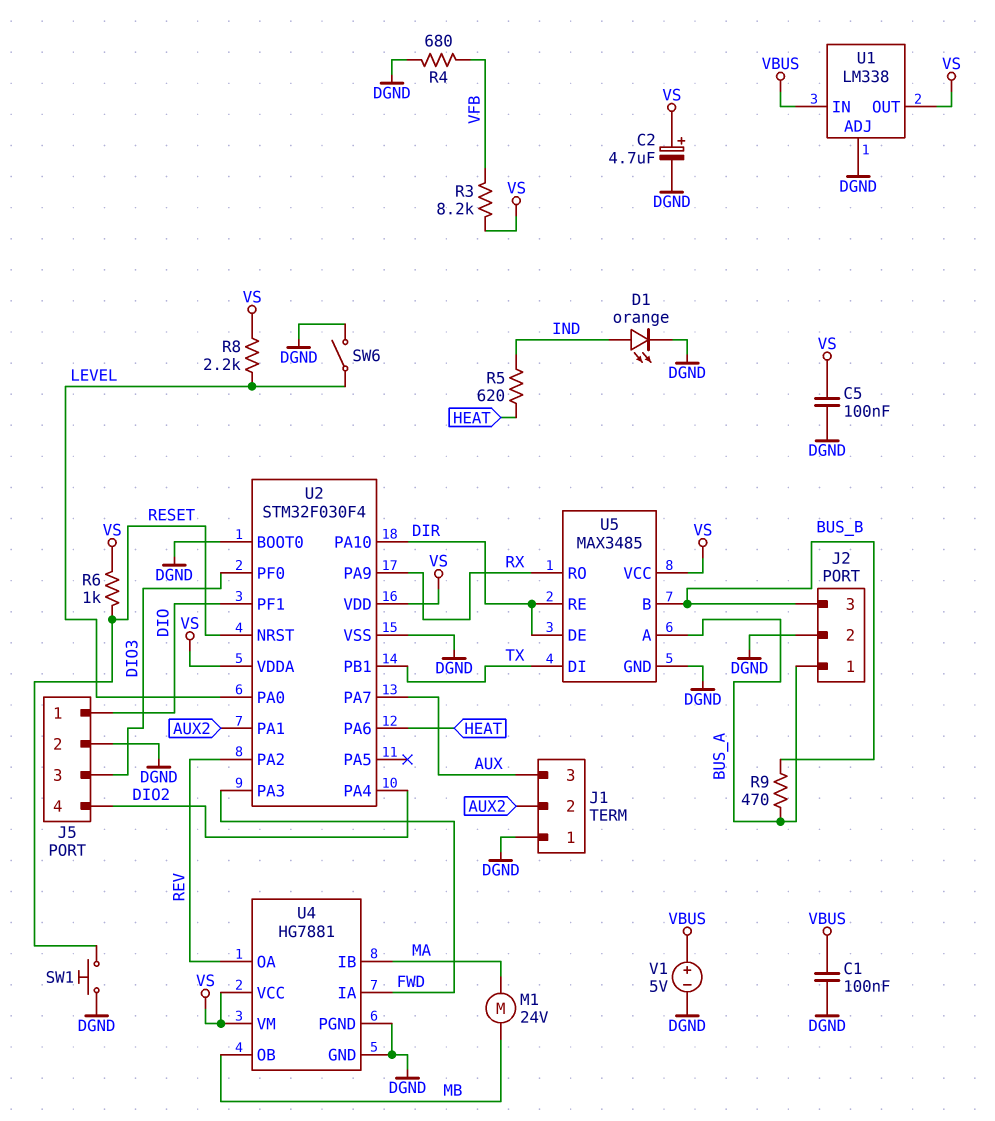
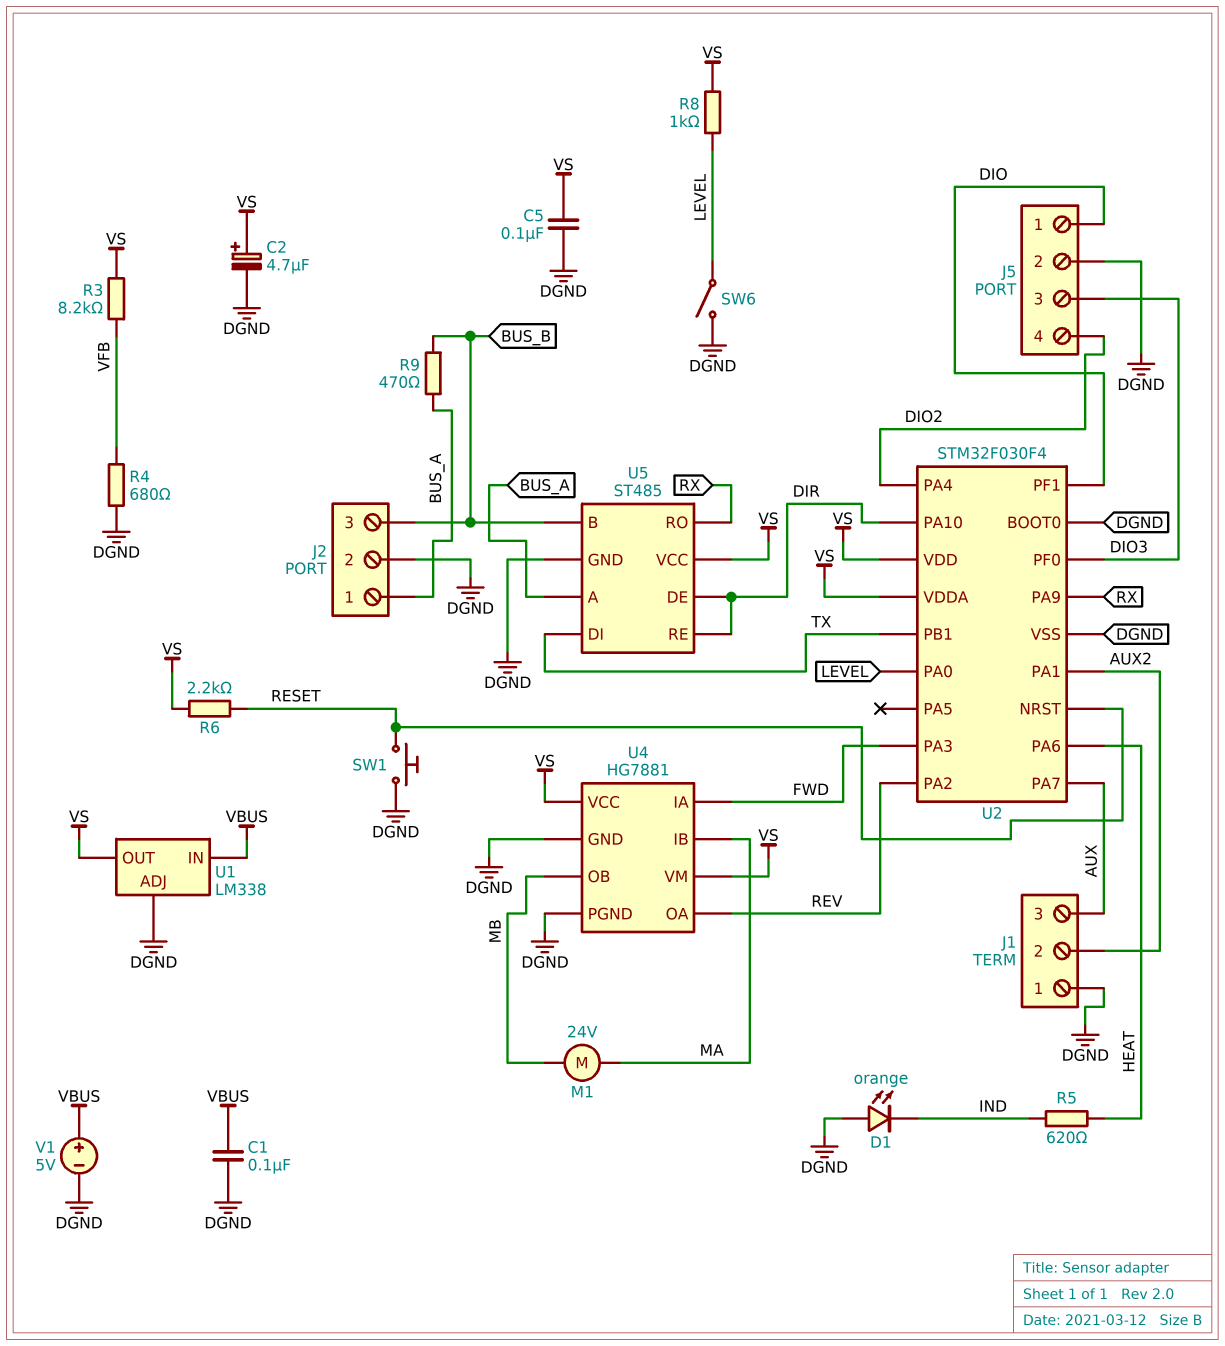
D1: LED orange (A IND, K DGND) -> LED orange (A DGND, K IND)
R6: 1k (RESET, VS) -> 2.2k (RESET, VS)
R8: 2.2k (LEVEL, VS) -> 1k (LEVEL, VS)
U5: MAX3485 -> ST485

